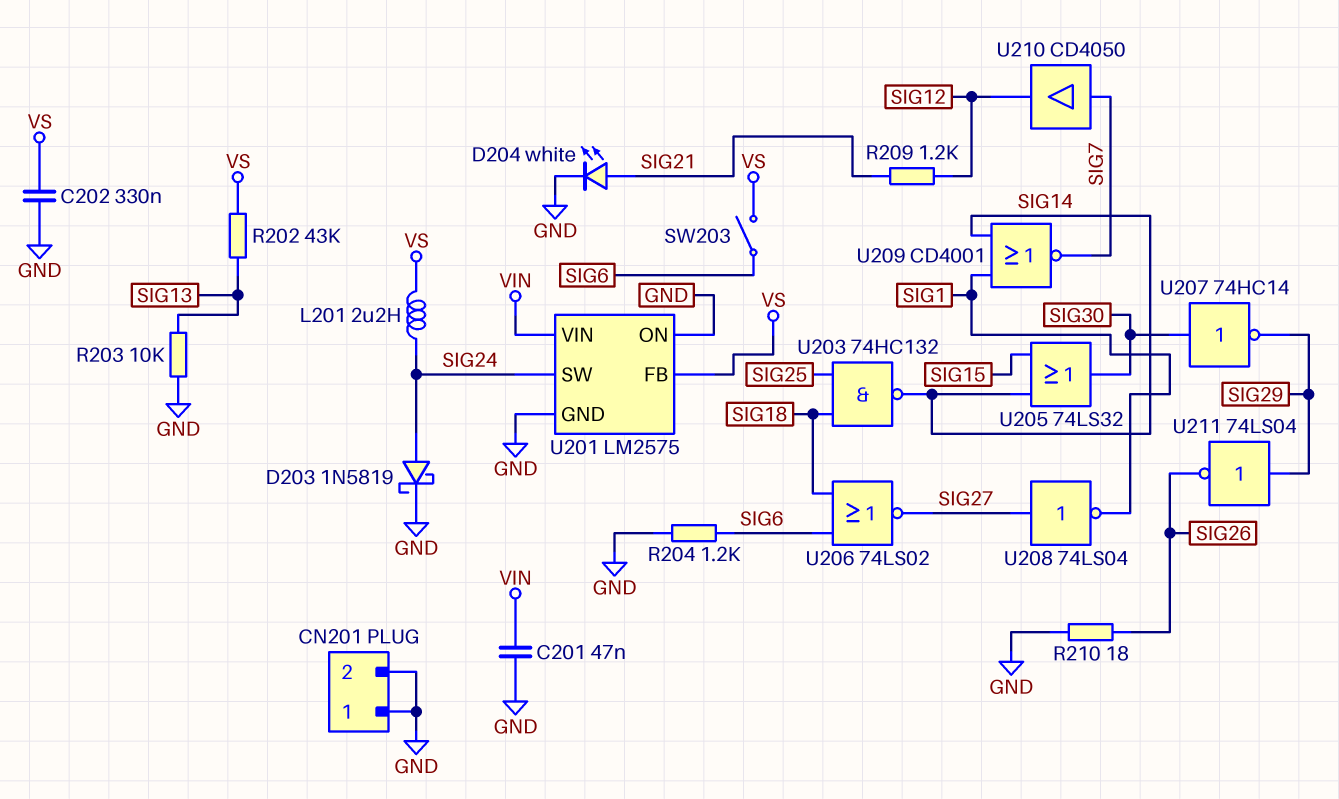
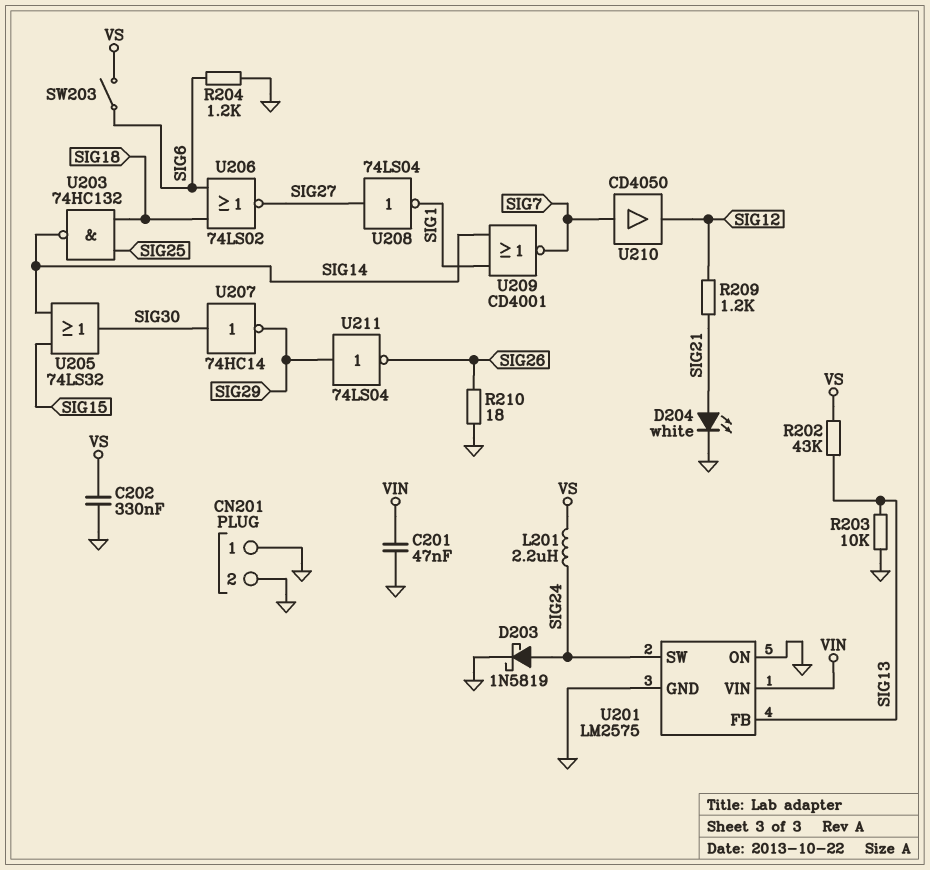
U201 pin FB: VS -> SIG13

